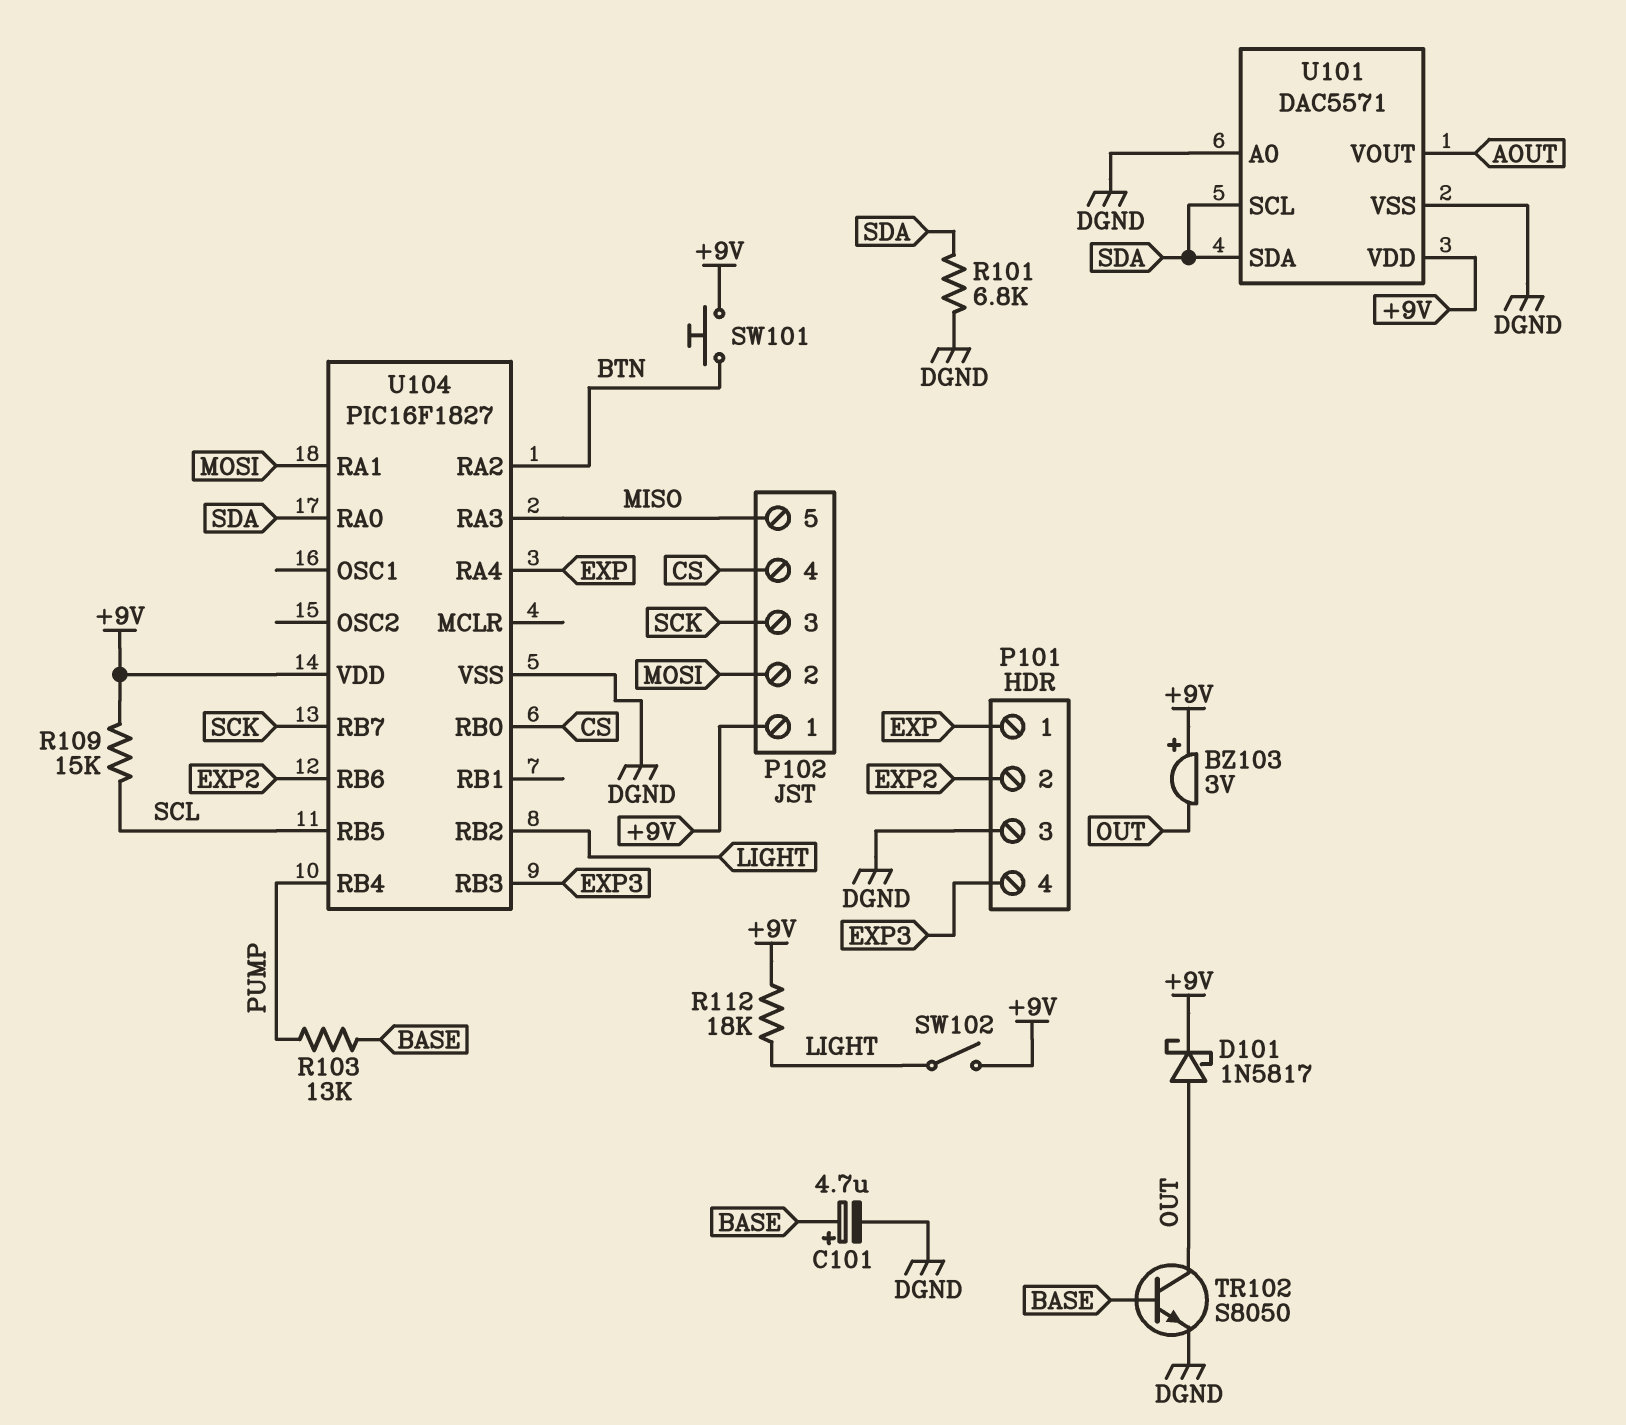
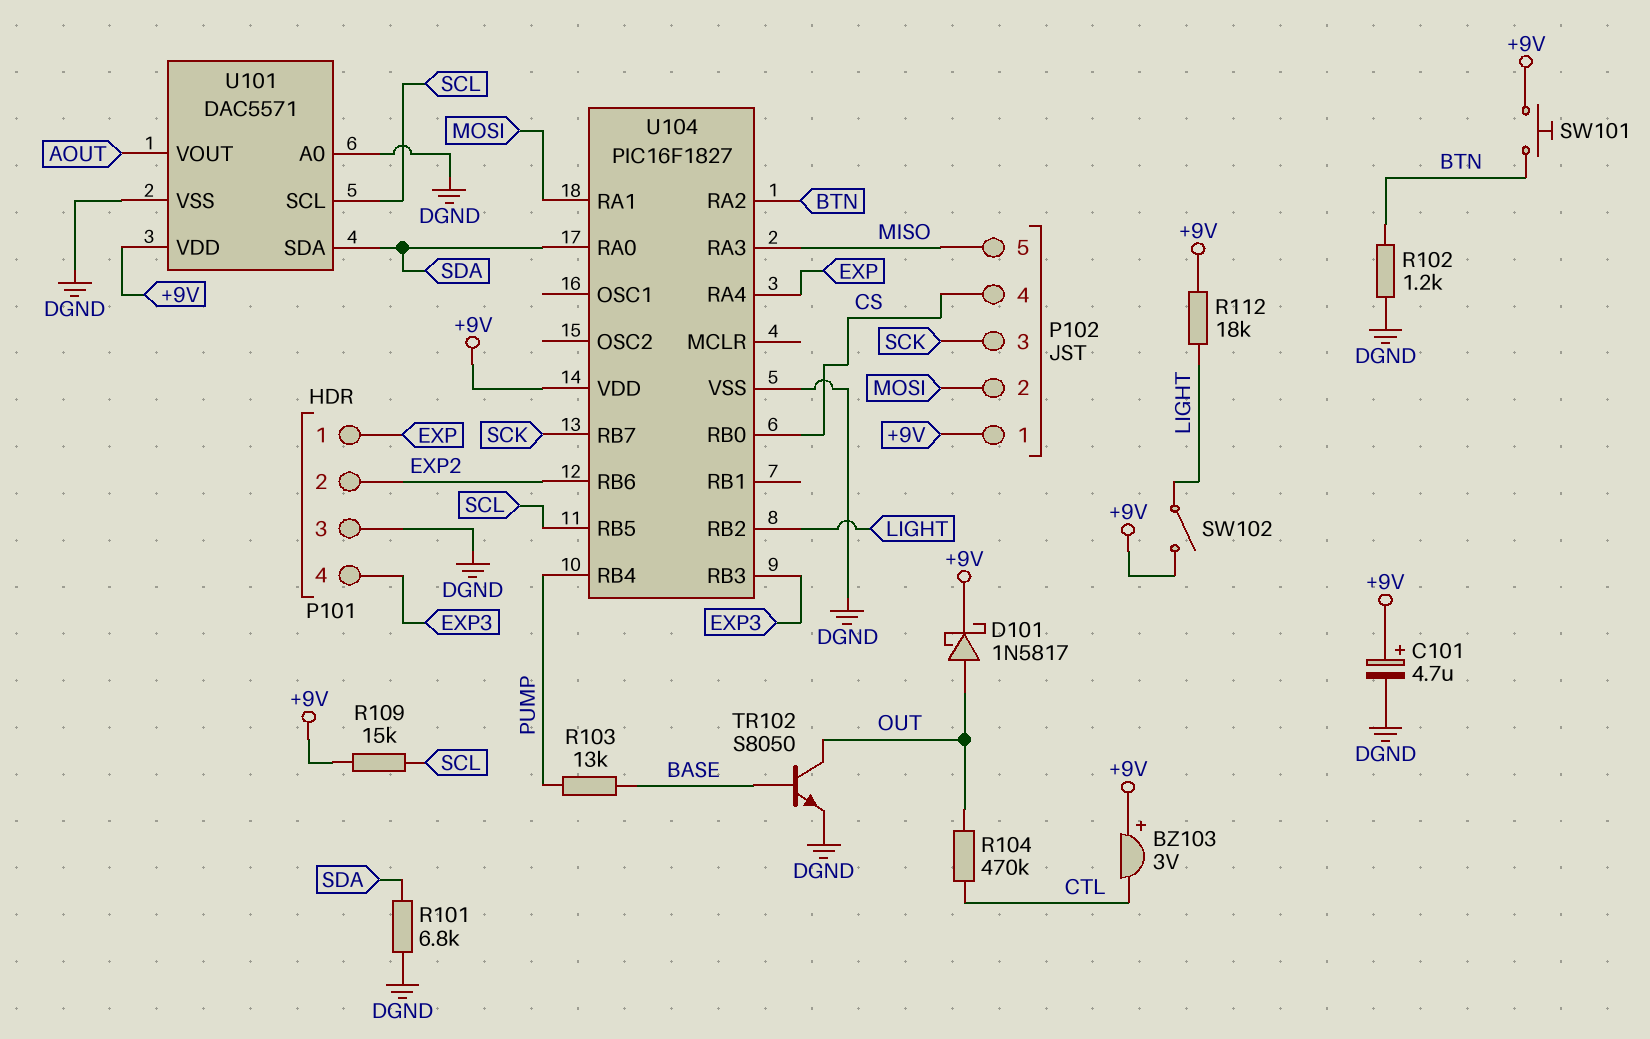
BZ103: buzzer 3V (plus +9V, minus OUT) -> buzzer 3V (plus +9V, minus CTL)
C101: 4.7uF (plus BASE, minus DGND) -> 4.7uF (plus +9V, minus DGND)
R102: none -> 1.2k (BTN, DGND)
R104: none -> 470k (CTL, OUT)
U101 pin SCL: SDA -> SCL

